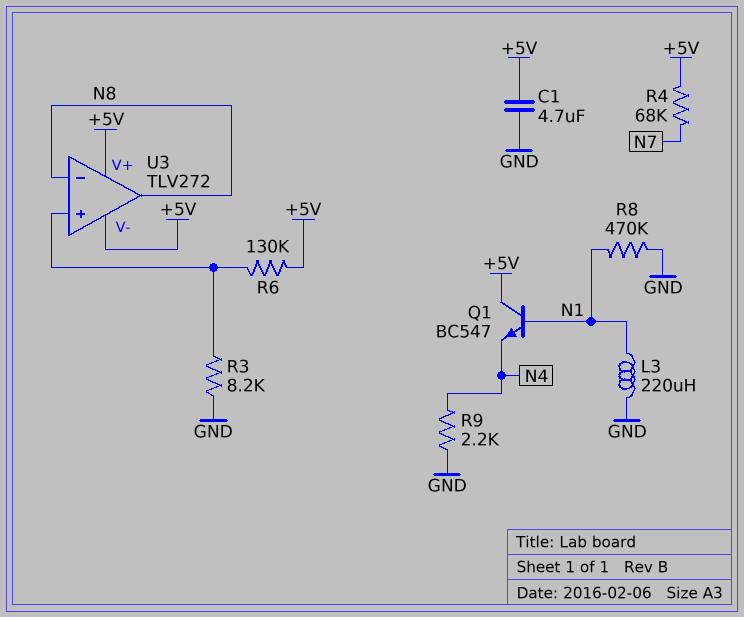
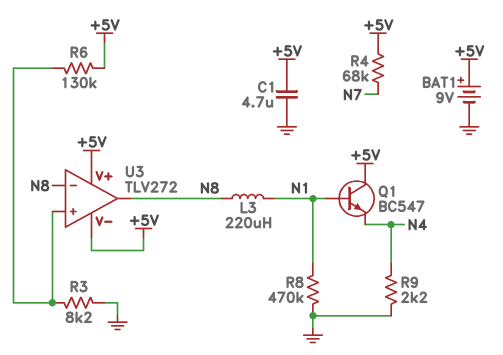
BAT1: none -> 9V (plus +5V, minus GND)
L3: 220uH (GND, N1) -> 220uH (N1, N8)

